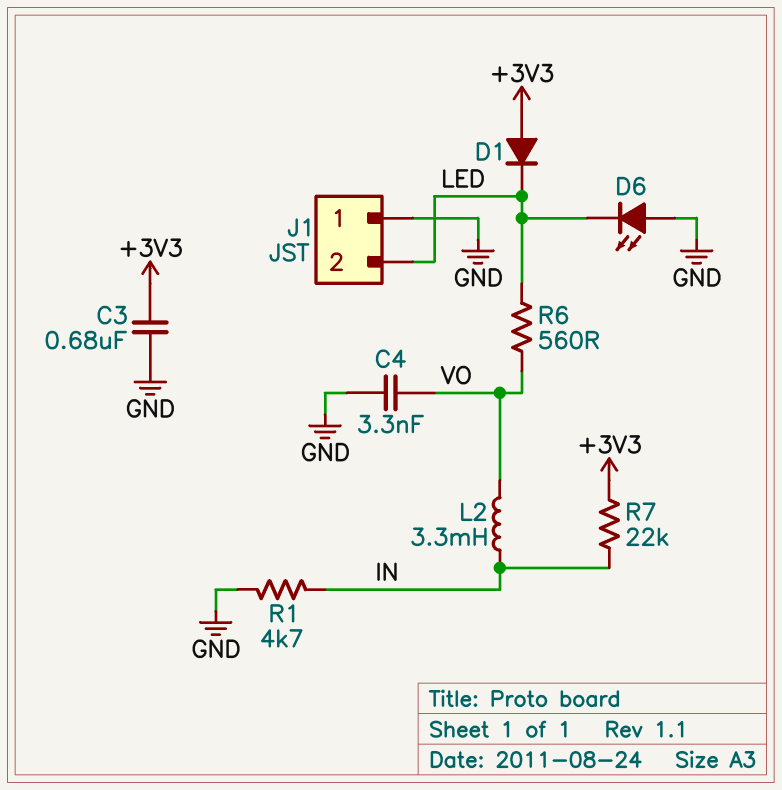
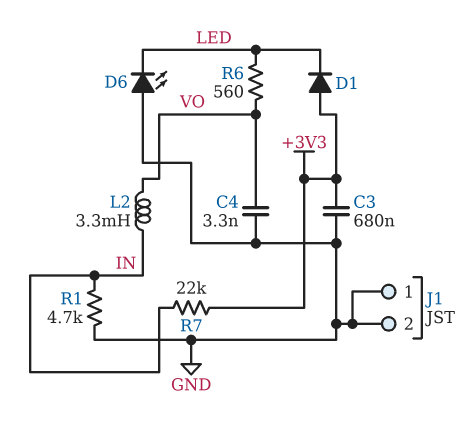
J1 pin 2: LED -> GND

